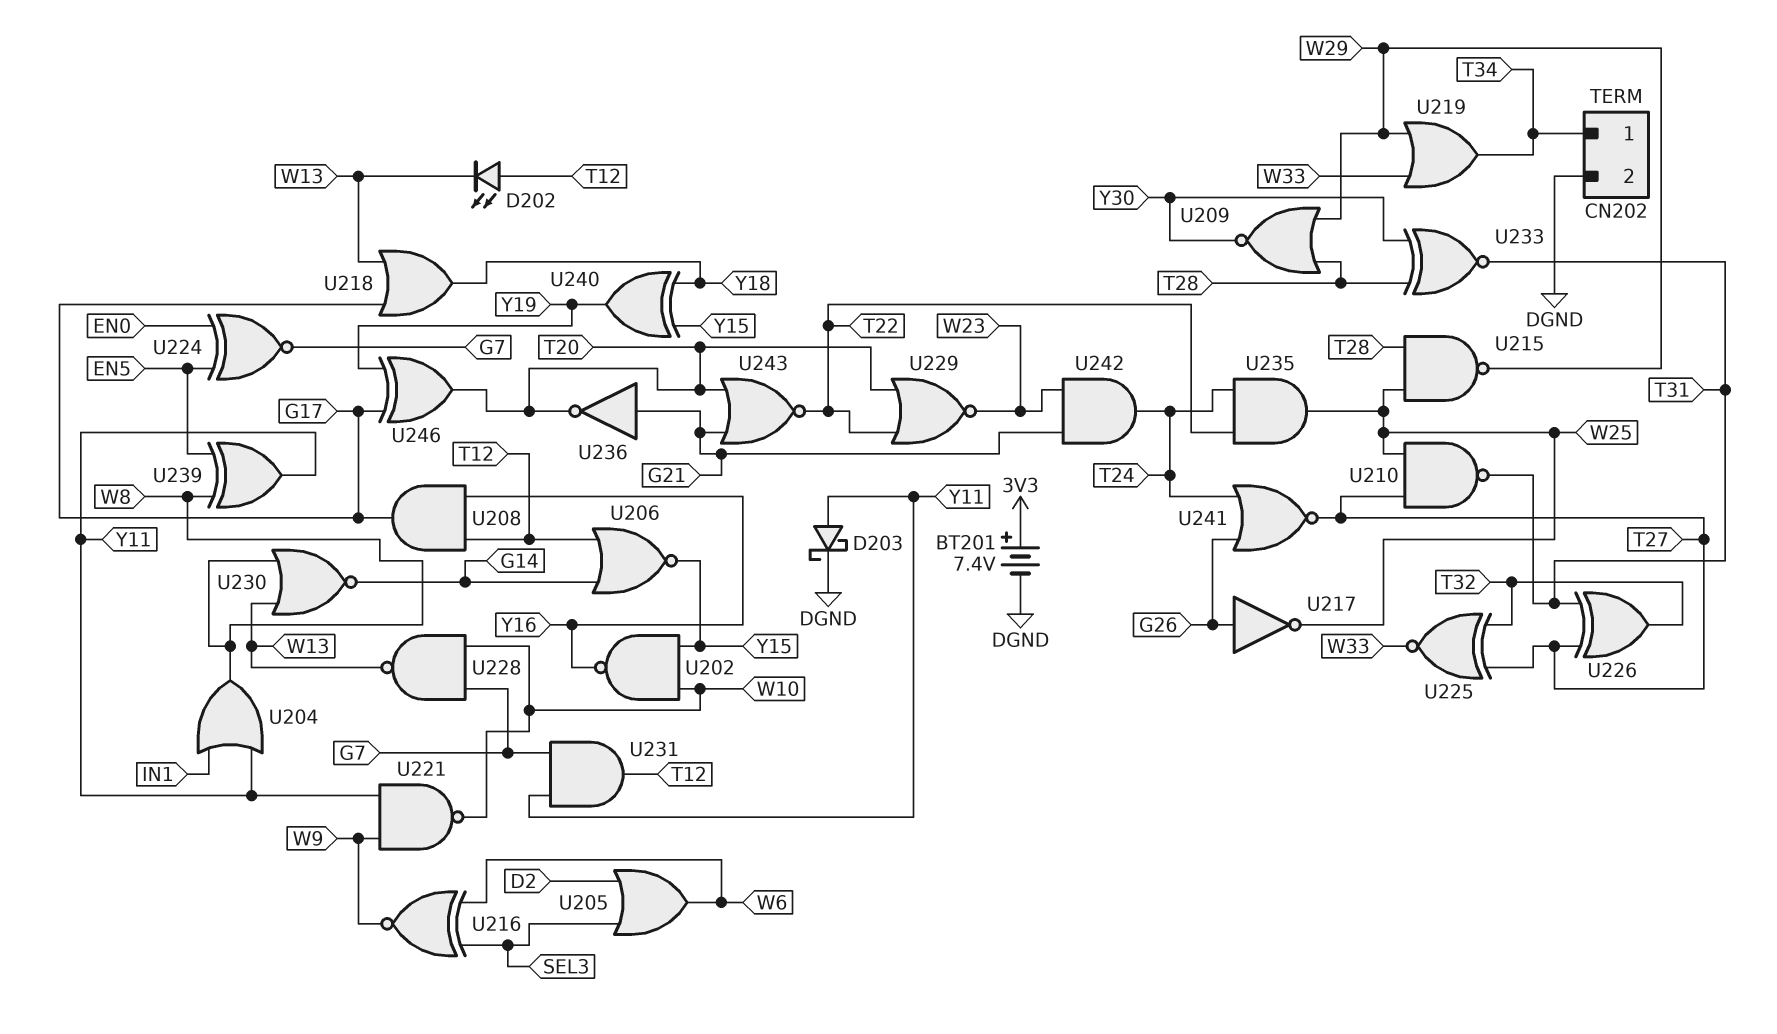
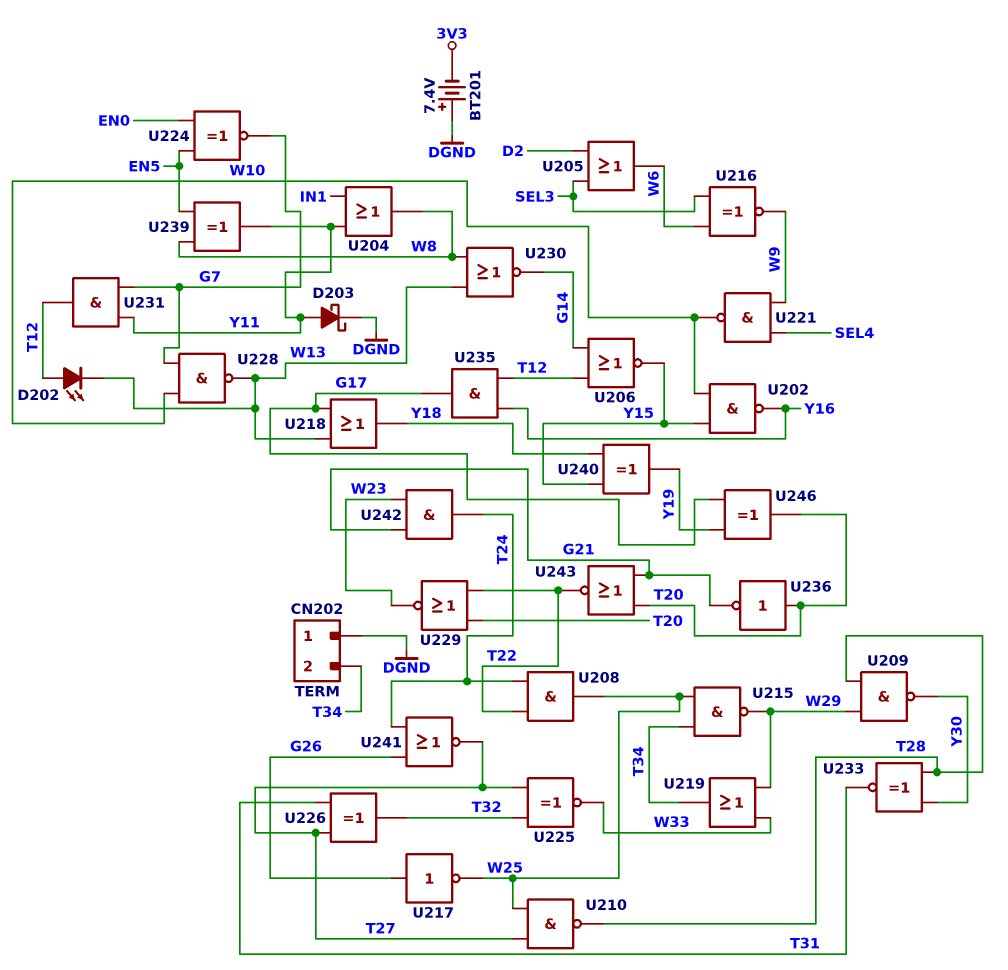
BT201: 7.4V (plus 3V3, minus DGND) -> 7.4V (plus DGND, minus 3V3)
CN202 pin 1: T34 -> DGND
CN202 pin 2: DGND -> T34
U208: AND (in T12, in Y16, out G17) -> AND (in T22, in T24, out W25)
U209: NOR (in T28, in W29, out Y30) -> NAND (in T28, in W29, out Y30)
U210: NAND (in T27, in W25, out T31) -> NAND (in T27, in W25, out T28)
U215: NAND (in T28, in W25, out W29) -> NAND (in T34, in W25, out W29)
U221: NAND (in W9, in Y11, out W10) -> NAND (in SEL4, in W9, out W10)
U235: AND (in T22, in T24, out W25) -> AND (in T12, in Y16, out G17)
U236: NOT (in G21, out T20) -> NOT (in T20, out G21)

